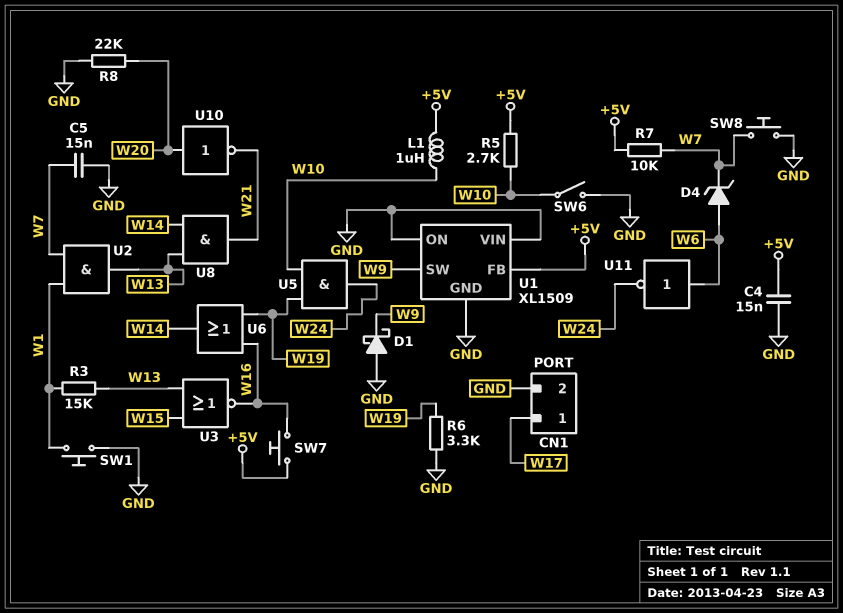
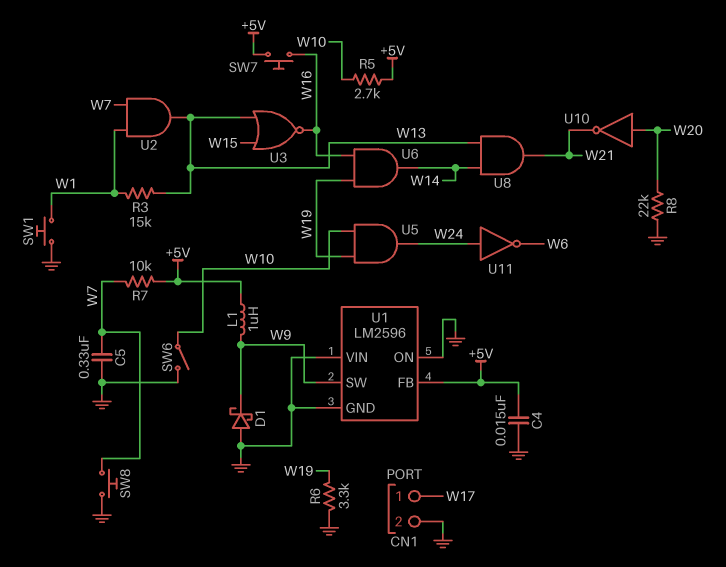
C5: 15nF (GND, W7) -> 330nF (GND, W7)
D4: zener (A W6, K W7) -> none
L1: 1uH (+5V, W10) -> 1uH (+5V, W9)
U1: XL1509 -> LM2596
U6: OR (in W16, in W19, out W14) -> AND (in W16, in W19, out W14)
U11: NOT (in W6, out W24) -> NOT (in W24, out W6)

